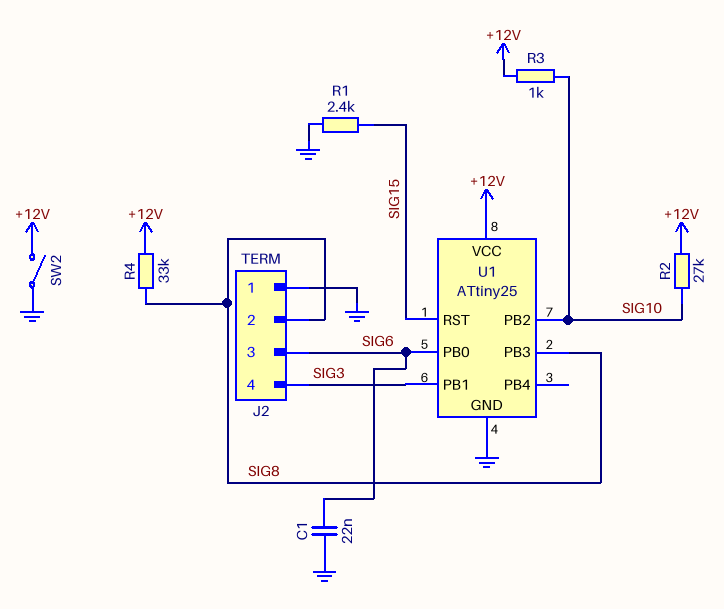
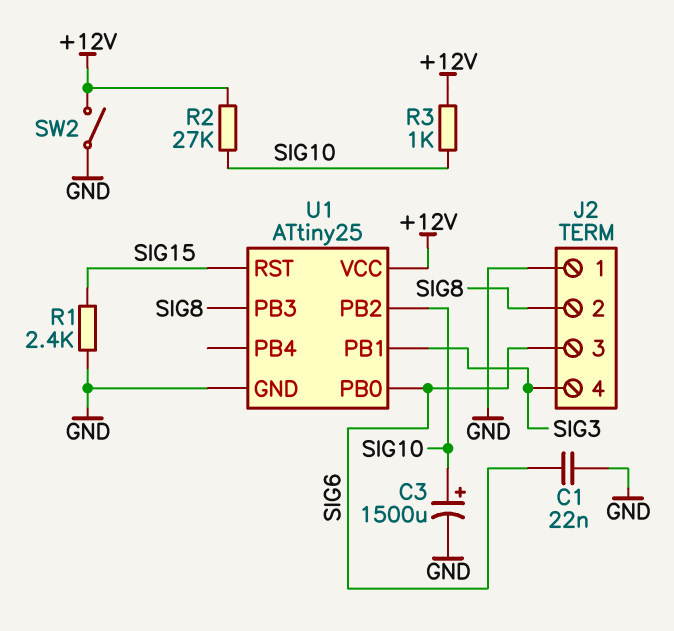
C3: none -> 1500uF (plus SIG10, minus GND)
R4: 33k (+12V, SIG8) -> none

